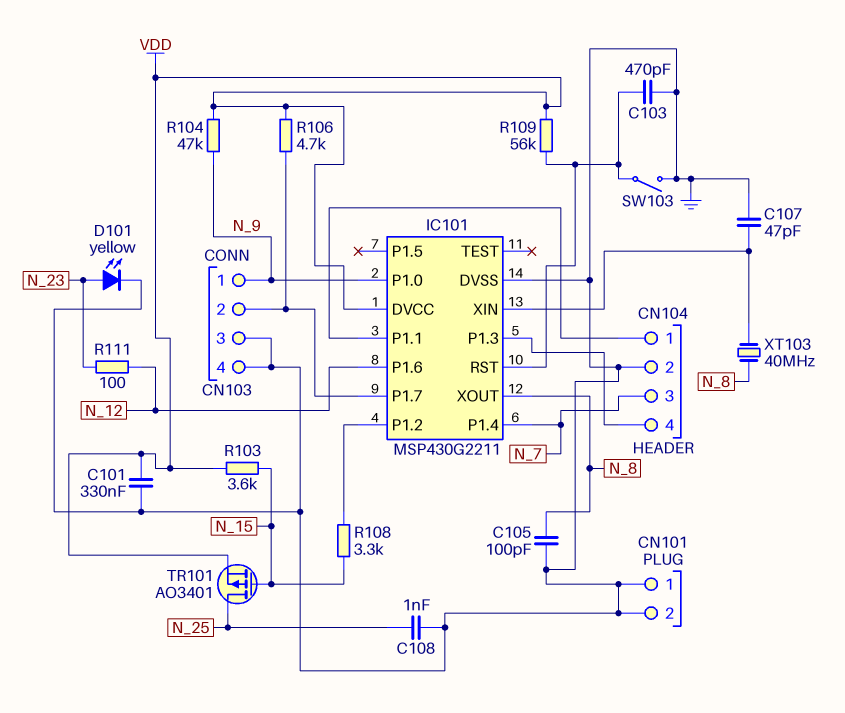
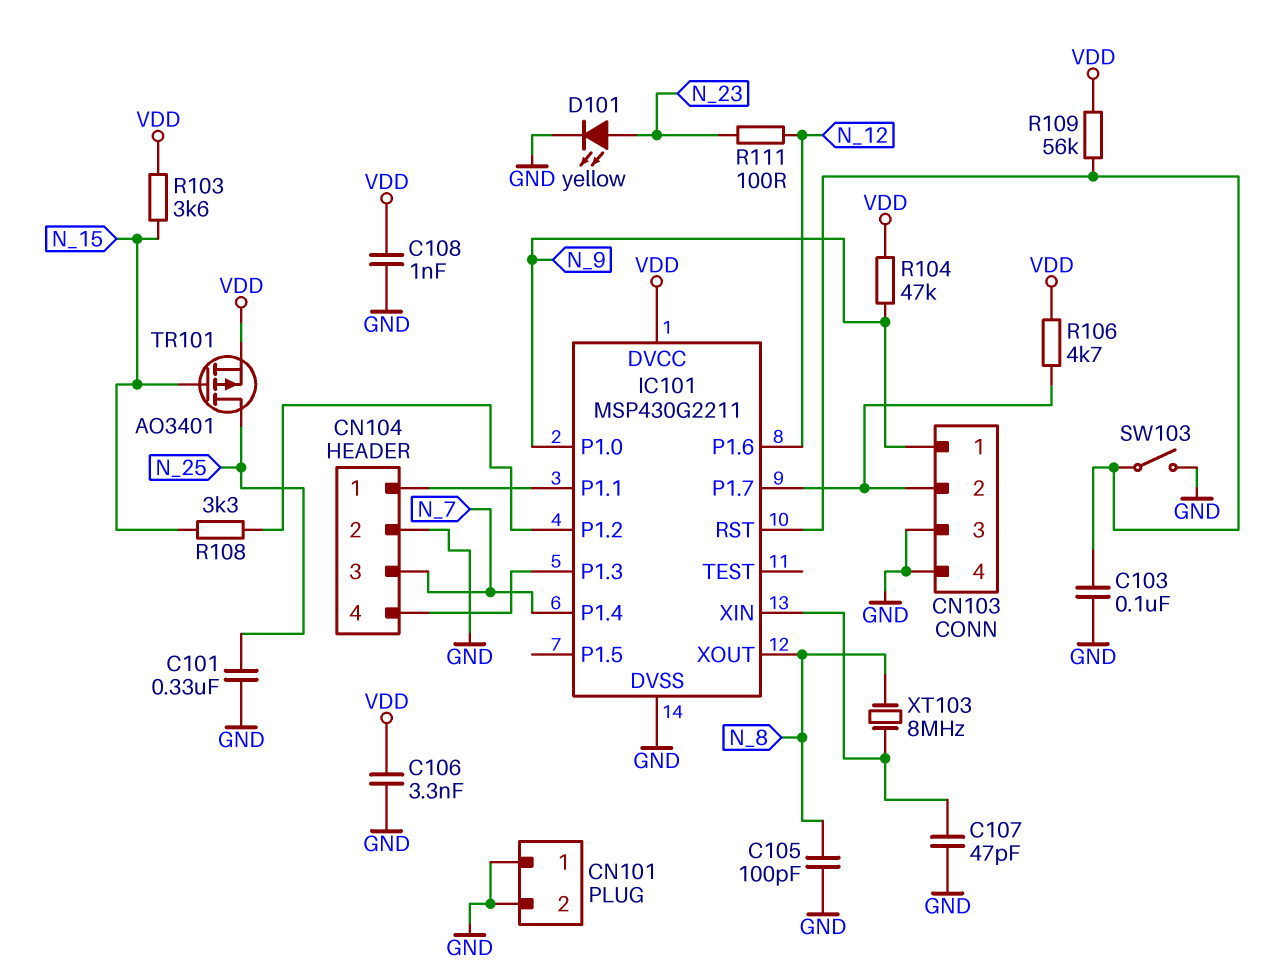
C101: 330nF (GND, VDD) -> 330nF (GND, N_25)
C103: 470pF (GND, IC101/RST) -> 100nF (GND, IC101/RST)
C106: none -> 3.3nF (GND, VDD)
C108: 1nF (GND, N_25) -> 1nF (GND, VDD)
XT103: 40MHz (IC101/XIN, N_8) -> 8MHz (IC101/XIN, N_8)

